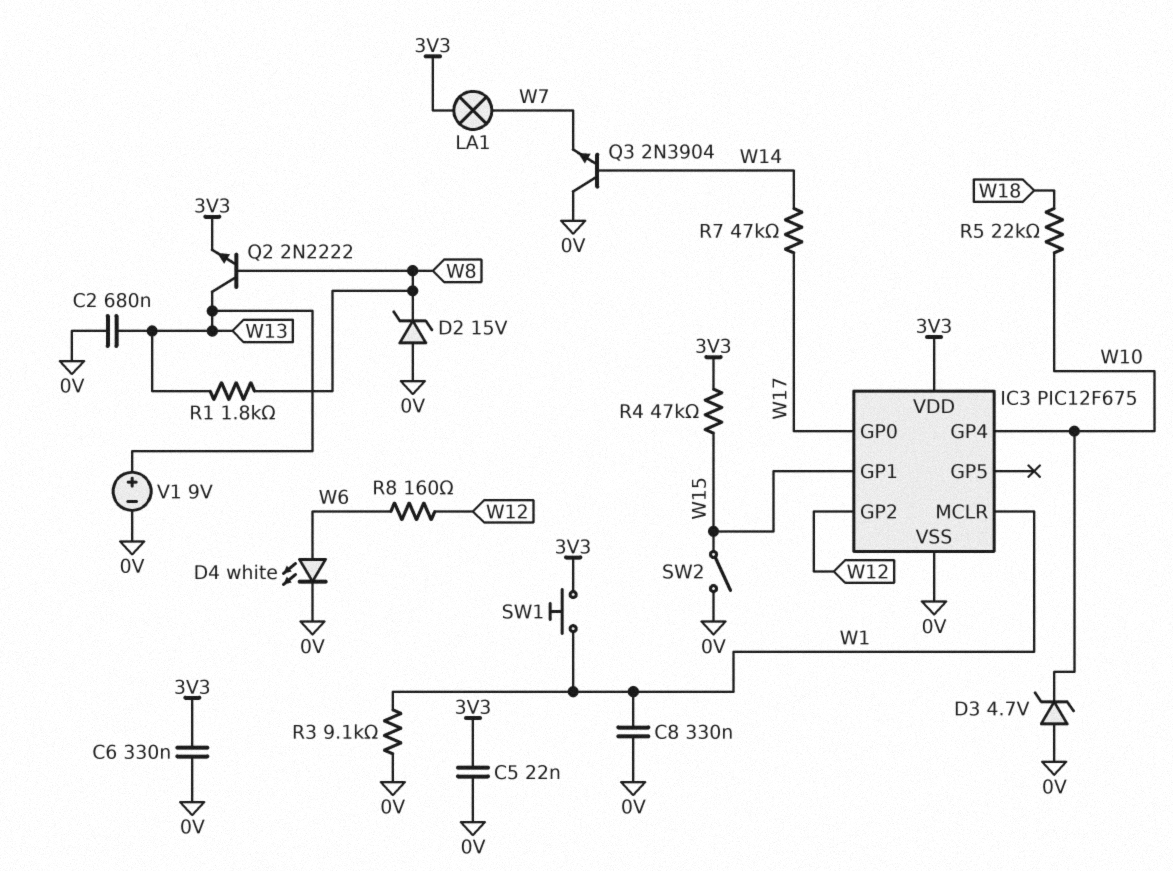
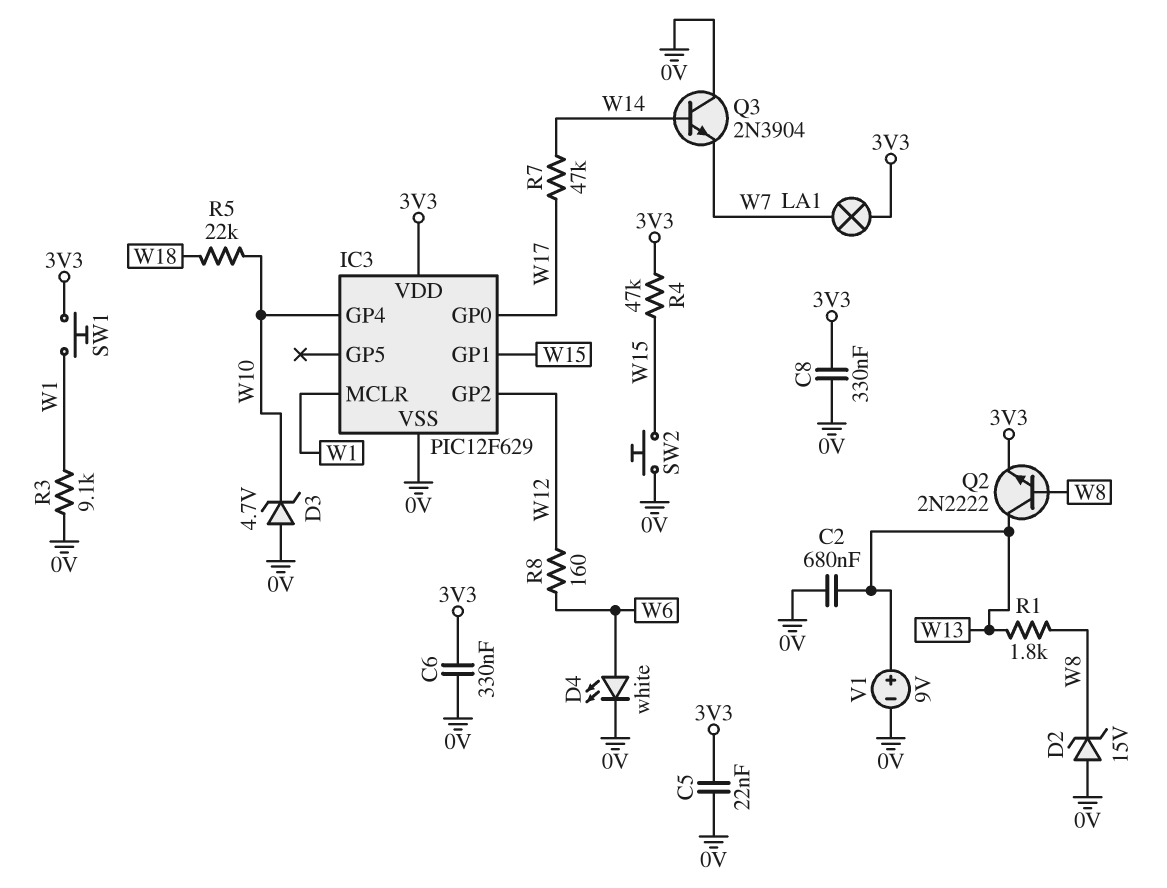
C8: 330nF (0V, W1) -> 330nF (0V, 3V3)
IC3: PIC12F675 -> PIC12F629
SW2: switch (0V, W15) -> button (0V, W15)

